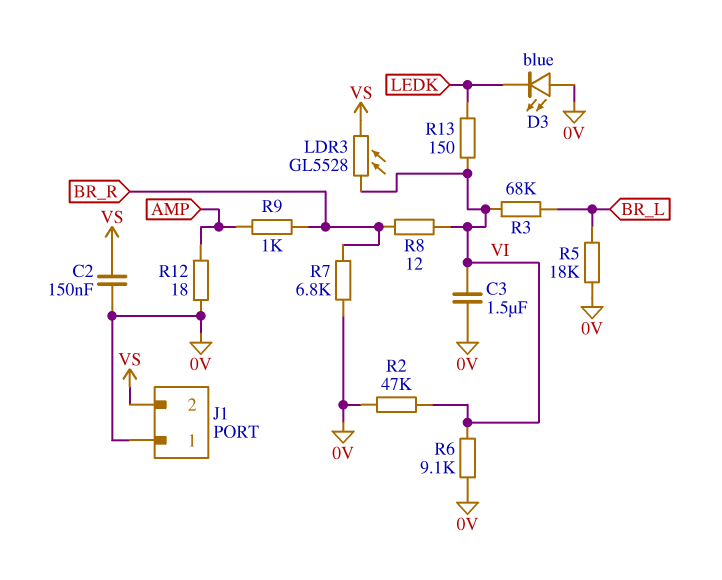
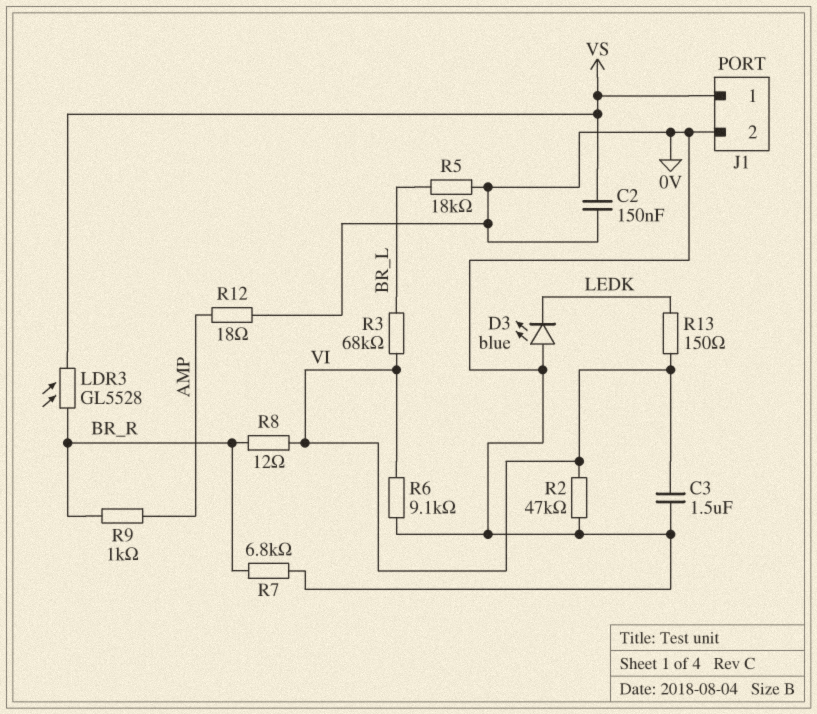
J1 pin 1: 0V -> VS
J1 pin 2: VS -> 0V
LDR3: GL5528 (VI, VS) -> GL5528 (BR_R, VS)

